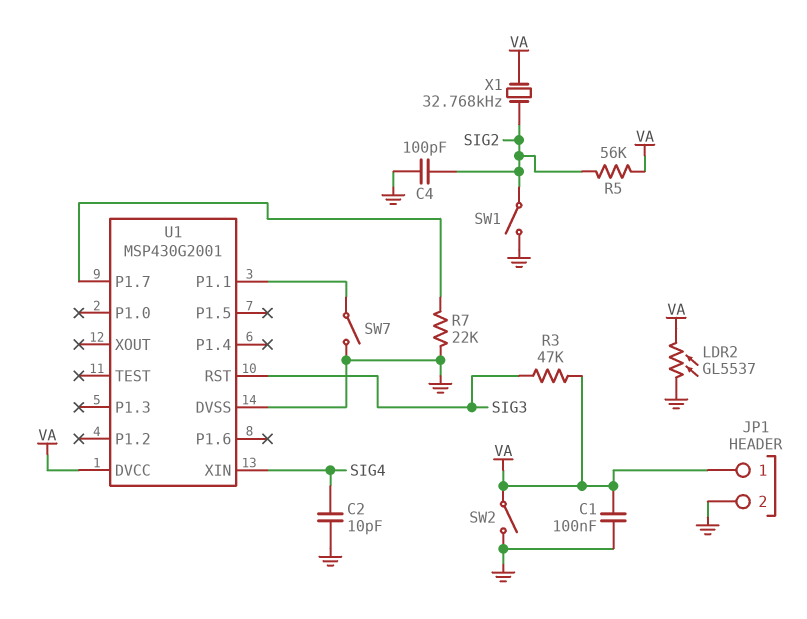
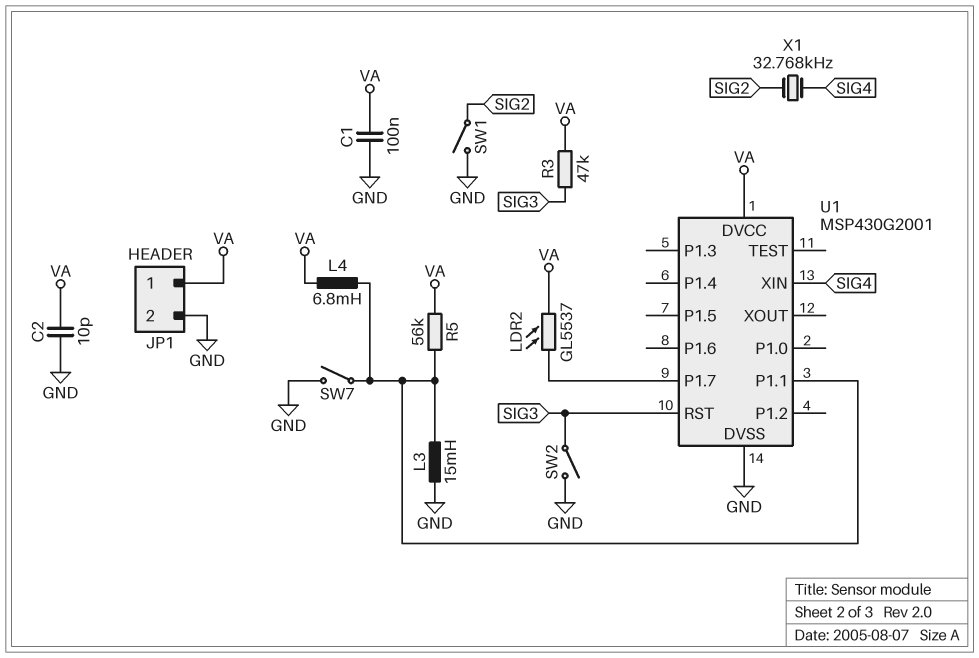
C2: 10pF (GND, SIG4) -> 10pF (GND, VA)
C4: 100pF (GND, SIG2) -> none
L3: none -> 15mH (GND, U1/P1.1)
L4: none -> 6.8mH (U1/P1.1, VA)
LDR2: GL5537 (GND, VA) -> GL5537 (U1/P1.7, VA)
R5: 56k (SIG2, VA) -> 56k (U1/P1.1, VA)
R7: 22k (GND, U1/P1.7) -> none
SW2: switch (GND, VA) -> switch (GND, SIG3)
X1: 32.768kHz (SIG2, VA) -> 32.768kHz (SIG2, SIG4)

